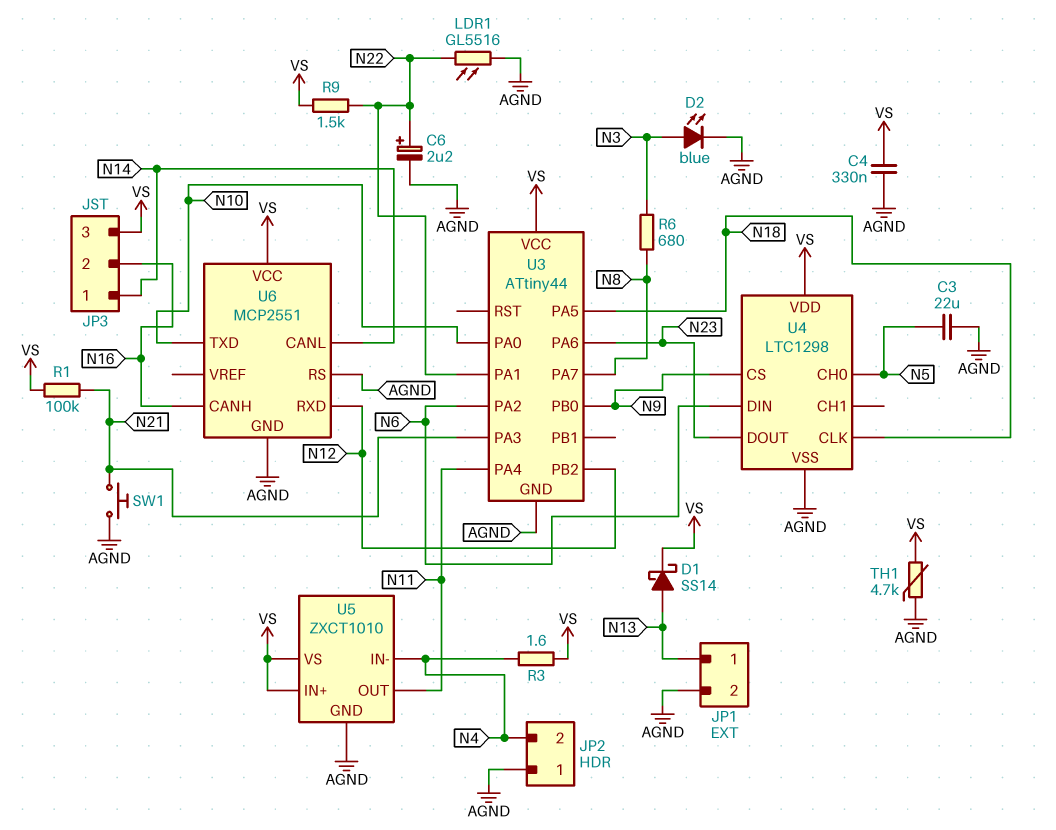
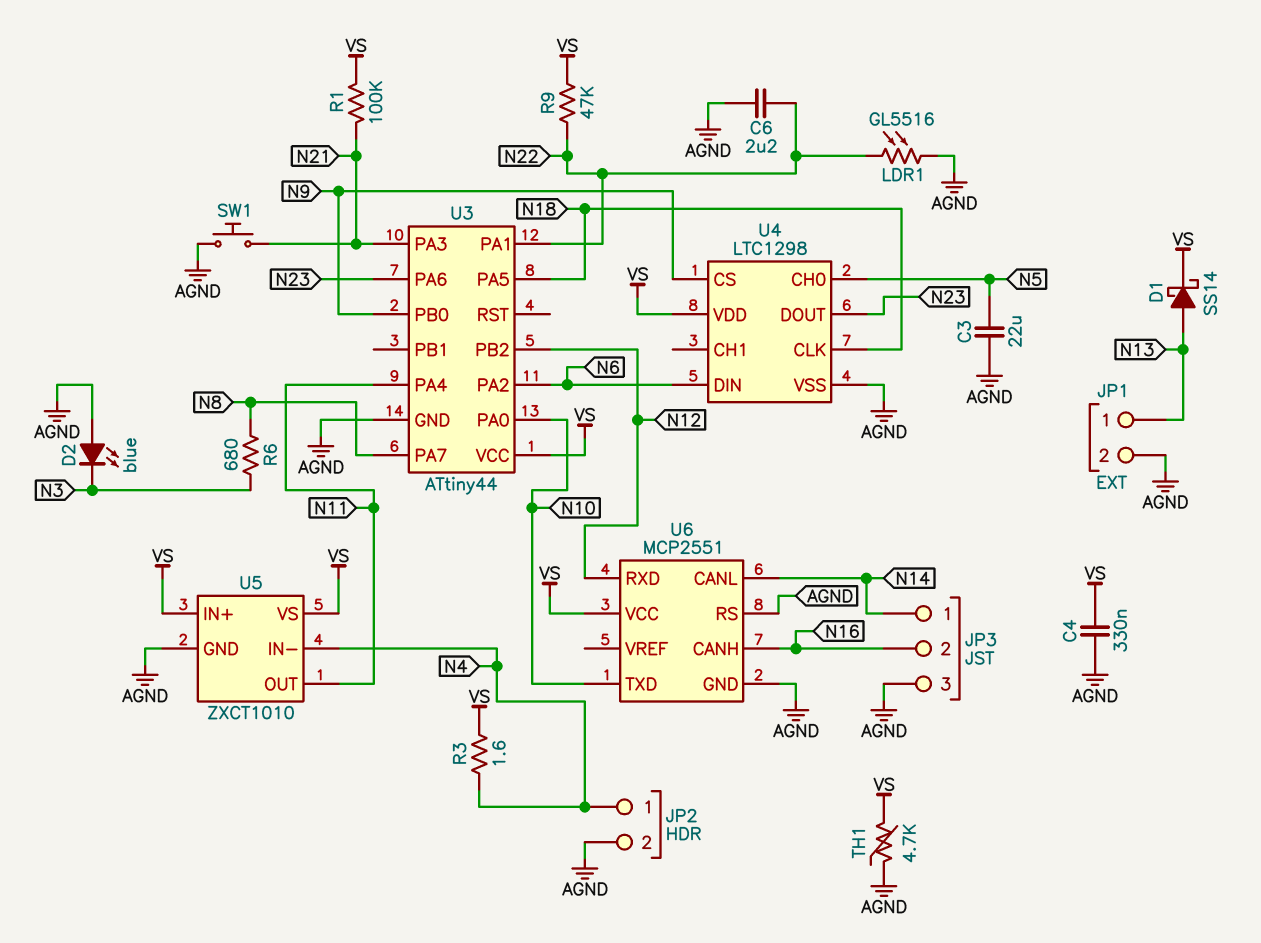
C6: 2.2uF (plus N22, minus AGND) -> 2.2uF (AGND, N22)
D2: LED blue (A N3, K AGND) -> LED blue (A AGND, K N3)
JP2 pin 1: AGND -> N4
JP2 pin 2: N4 -> AGND
JP3 pin 3: VS -> AGND
R9: 1.5k (N22, VS) -> 47k (N22, VS)

